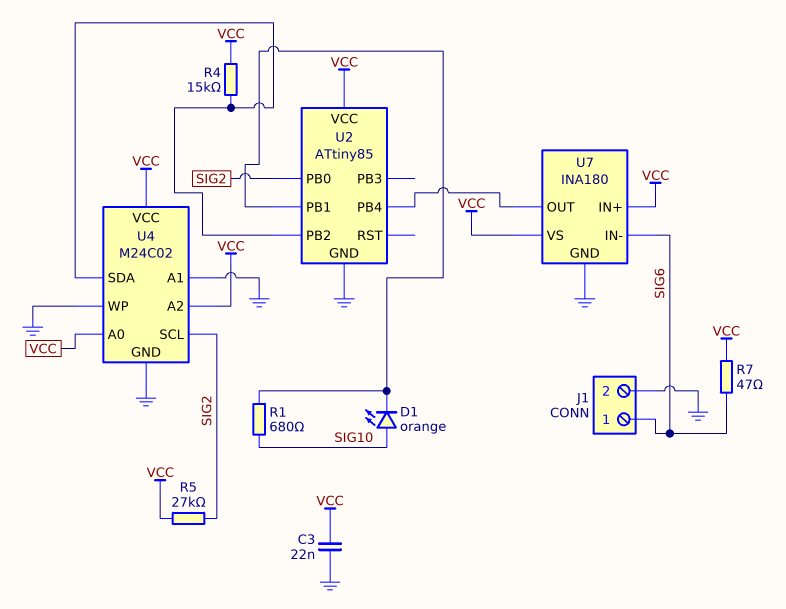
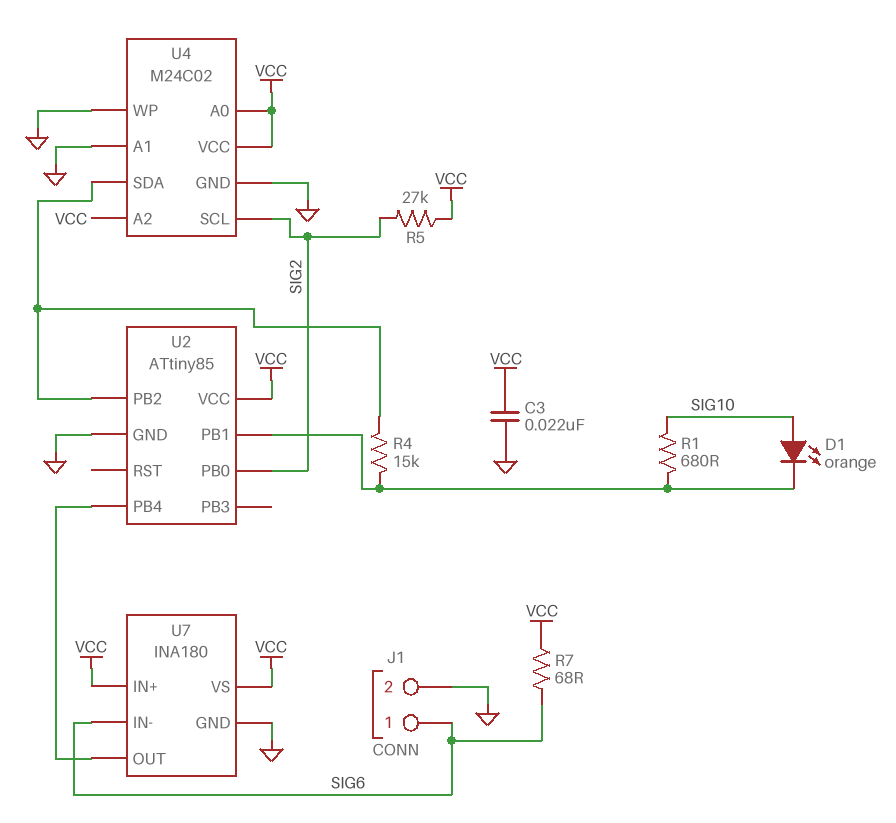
R4: 15k (U2/PB2, VCC) -> 15k (U2/PB1, U2/PB2)
R7: 47 (SIG6, VCC) -> 68 (SIG6, VCC)

